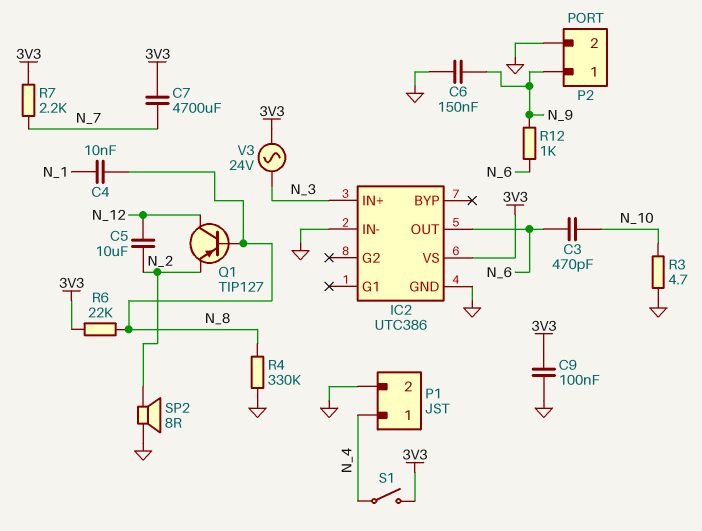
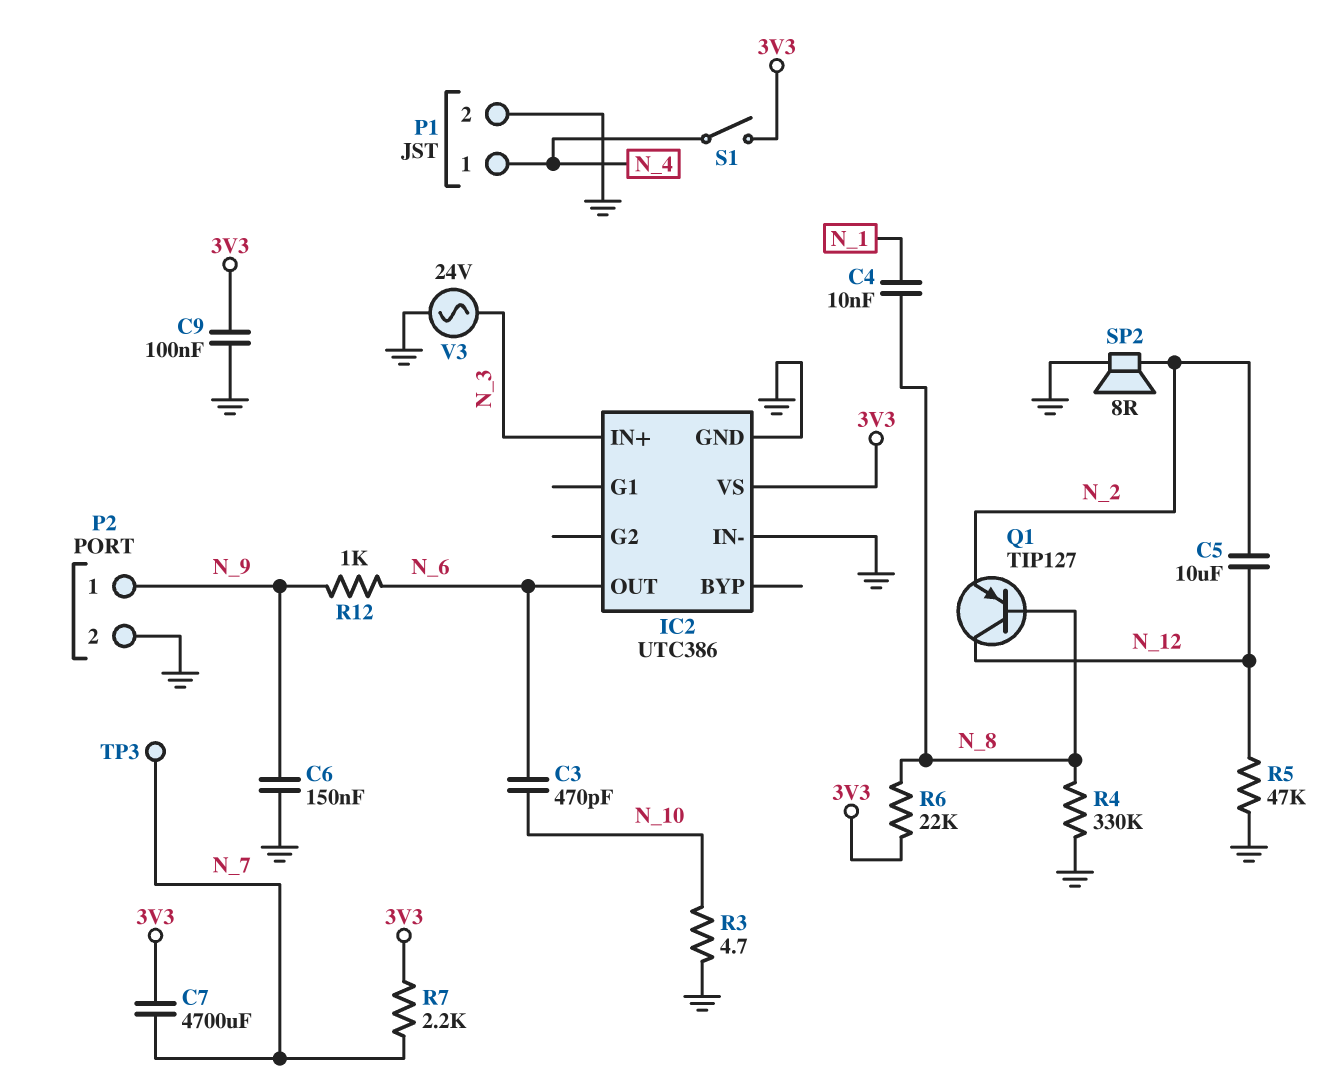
R5: none -> 47k (GND, N_12)
TP3: none -> test point (N_7)
V3: AC 24V (3V3, N_3) -> AC 24V (GND, N_3)

